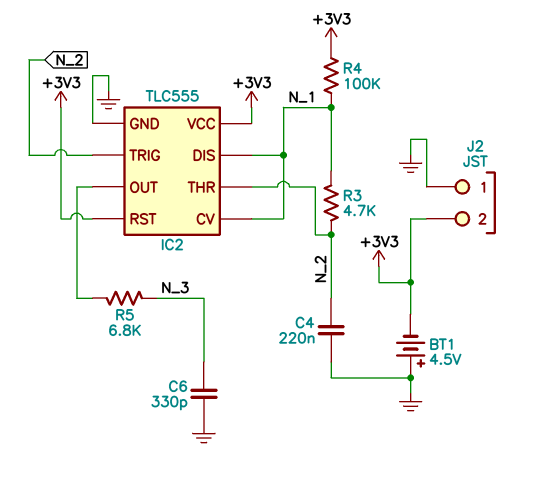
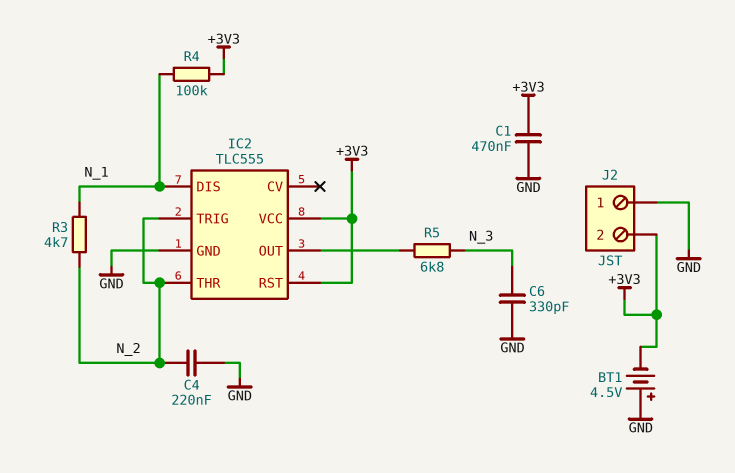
C1: none -> 470nF (+3V3, GND)
IC2 pin CV: N_1 -> none

